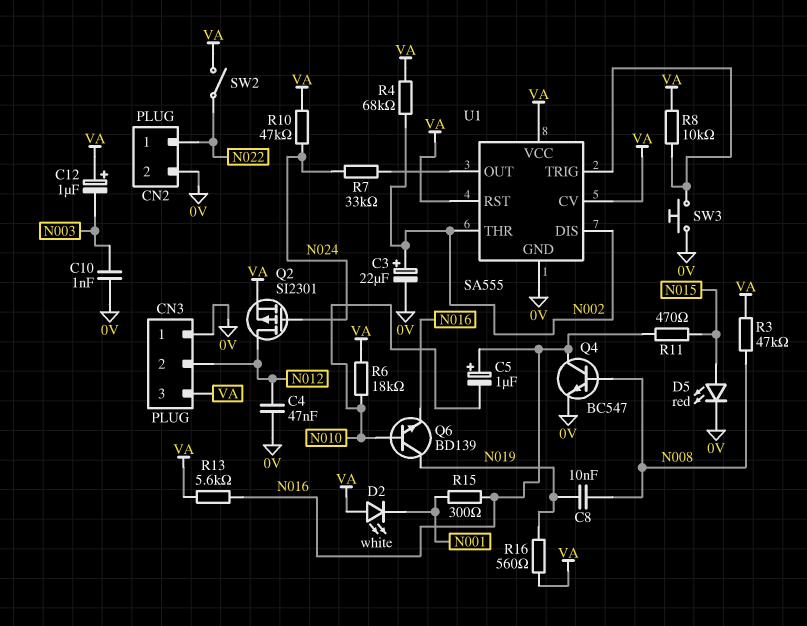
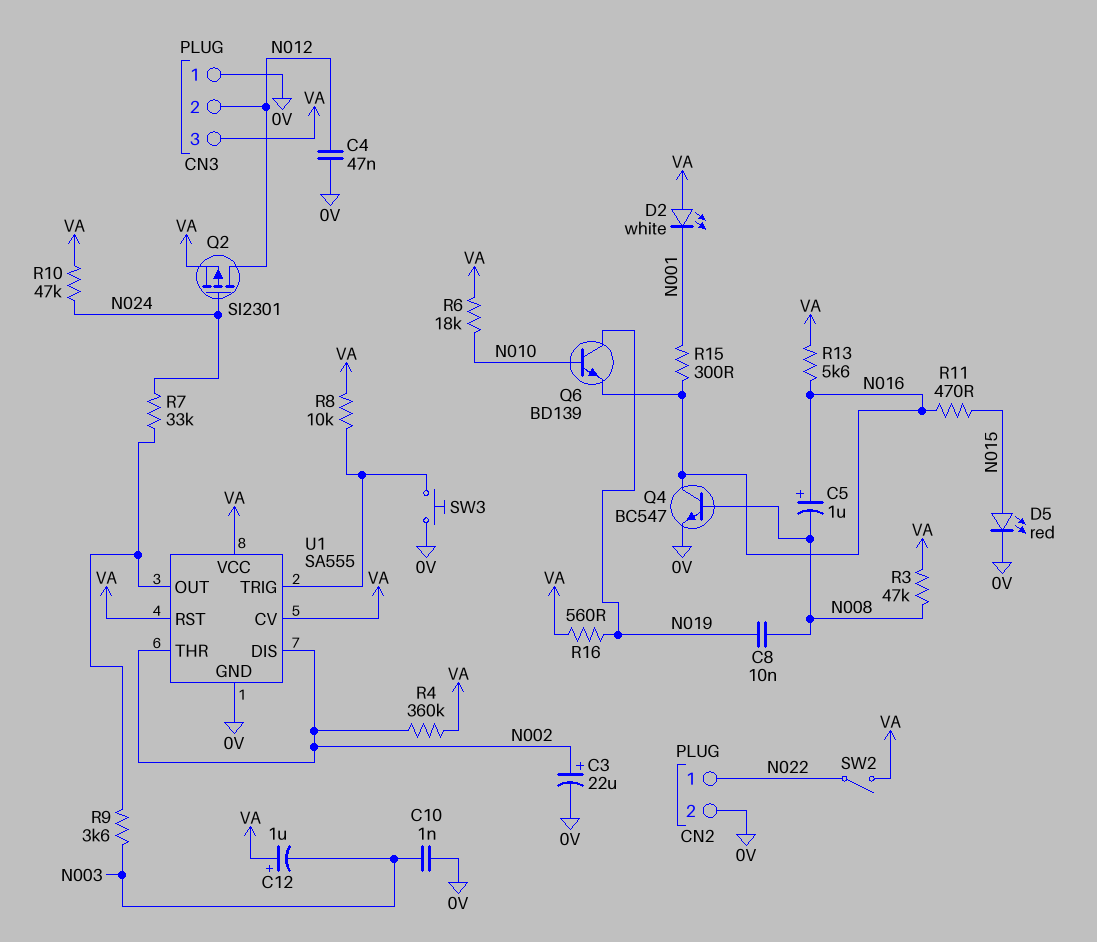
C5: 1uF (plus N016, minus N010) -> 1uF (plus N016, minus N008)
R4: 68k (N002, VA) -> 360k (N002, VA)
R9: none -> 3.6k (N003, U1/OUT)

